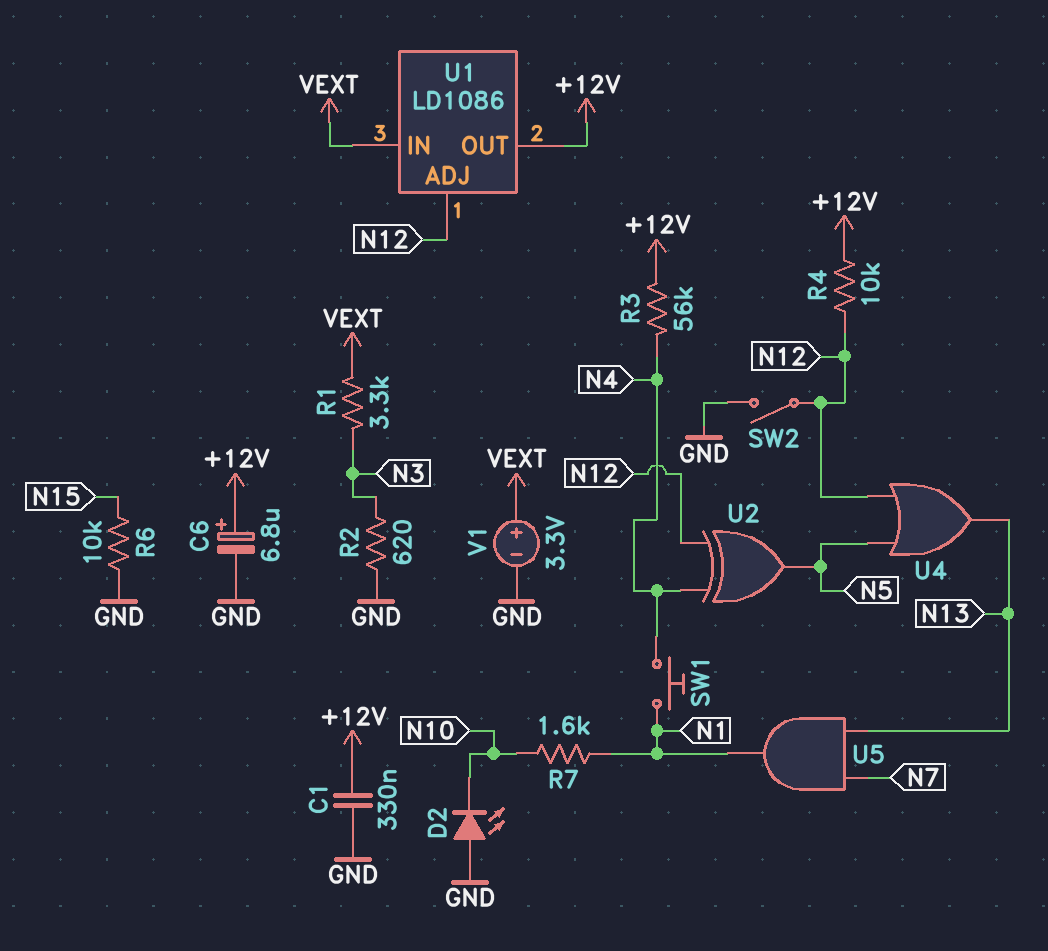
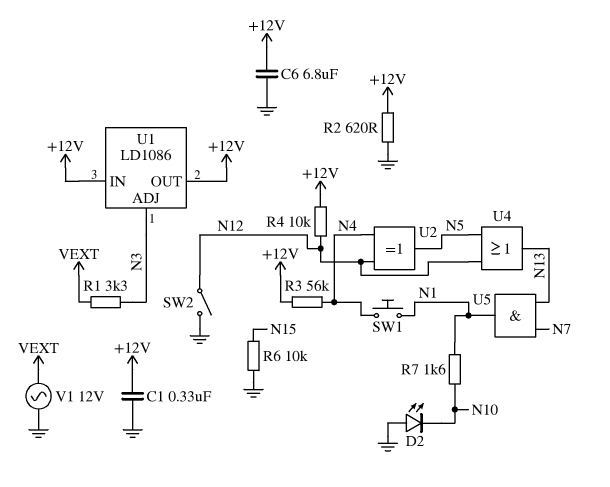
C6: 6.8uF (plus +12V, minus GND) -> 6.8uF (+12V, GND)
R2: 620 (GND, N3) -> 620 (+12V, GND)
U1 pin ADJ: N12 -> N3
U1 pin IN: VEXT -> +12V
V1: 3.3V (plus VEXT, minus GND) -> AC 12V (GND, VEXT)

